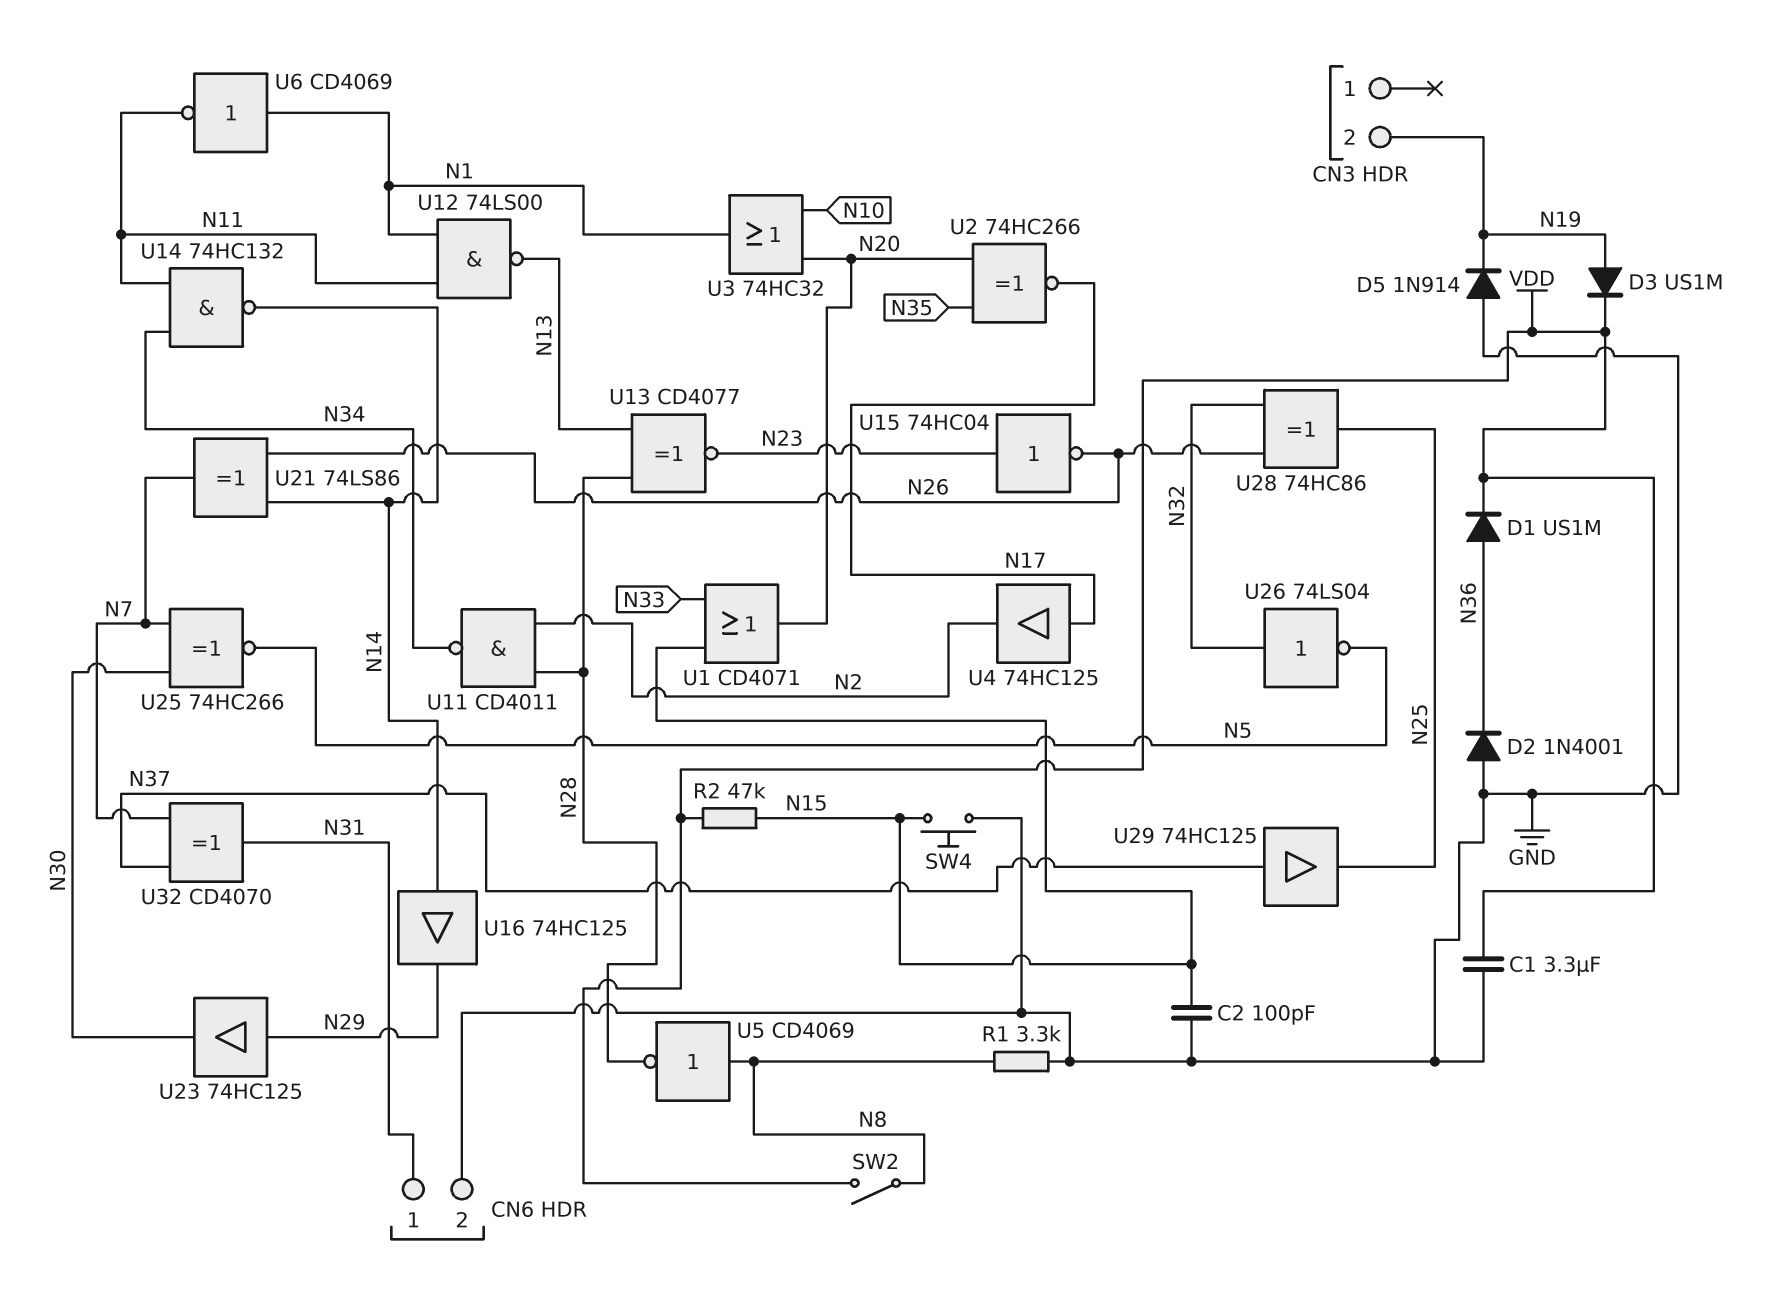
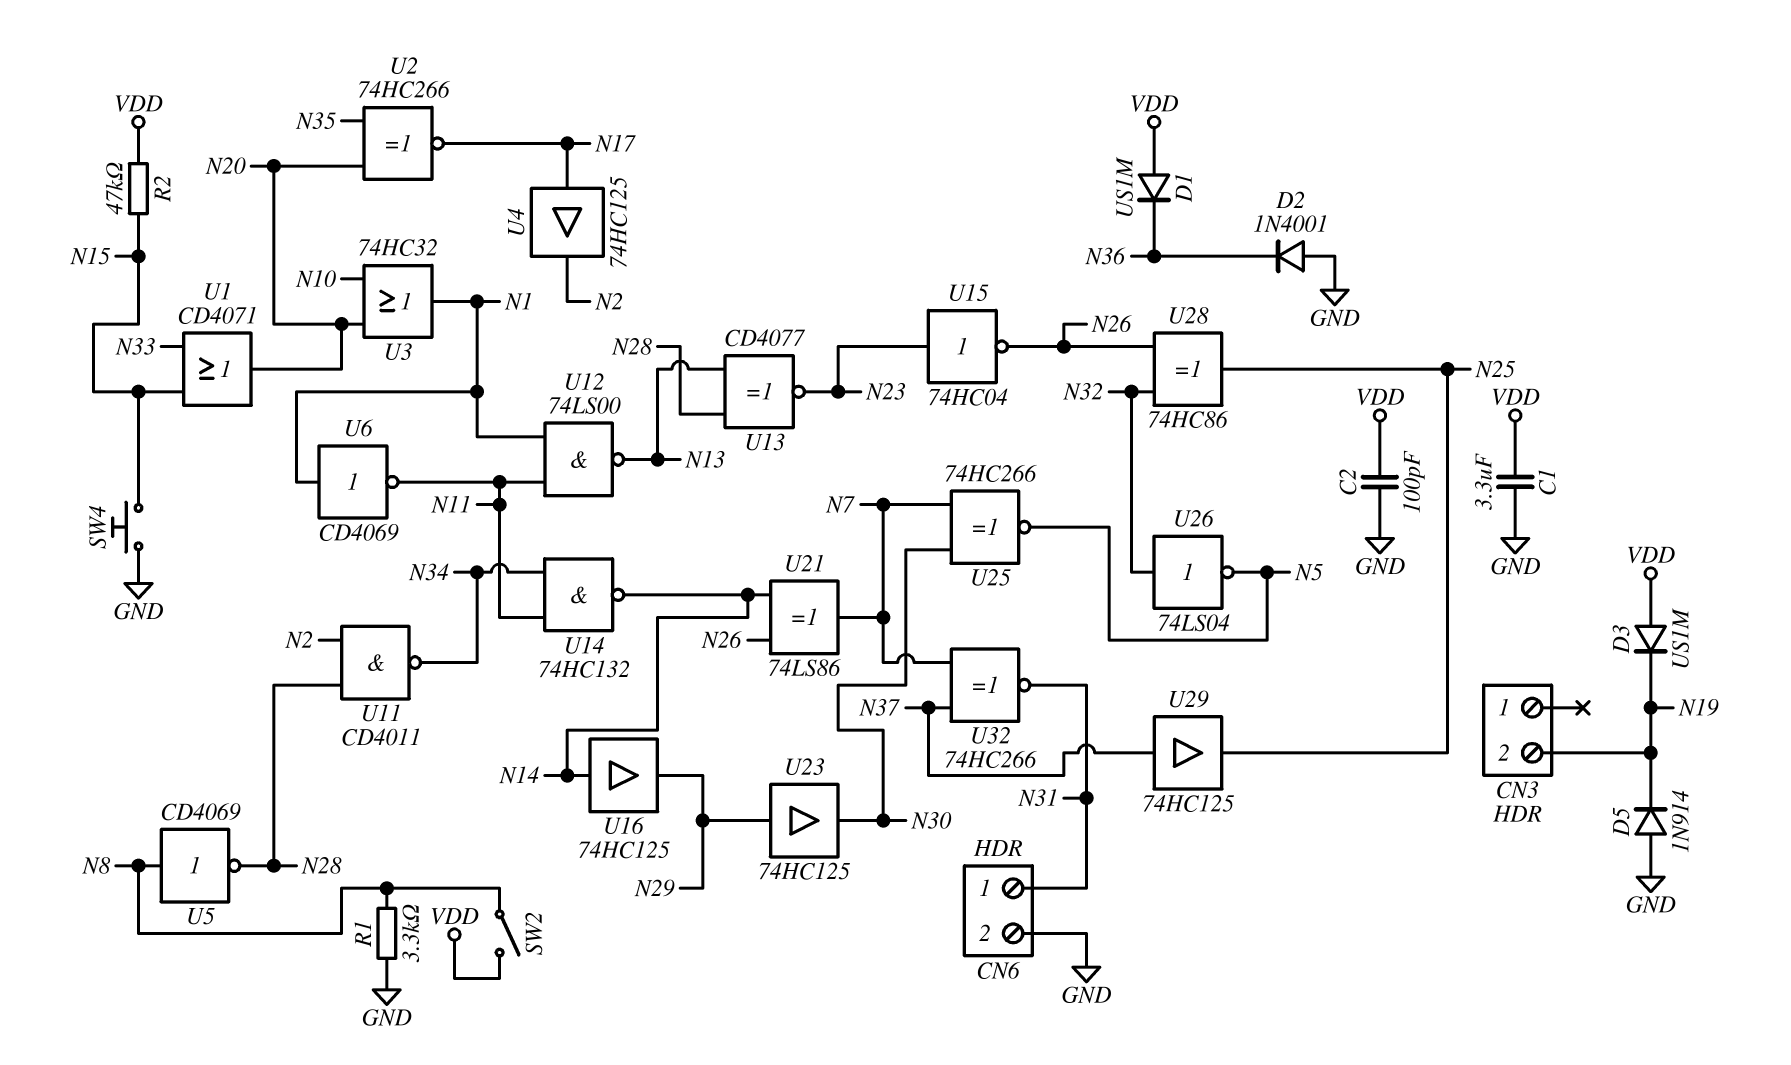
C2: 100pF (GND, N15) -> 100pF (GND, VDD)
D1: diode US1M (A N36, K VDD) -> diode US1M (A VDD, K N36)
D3: diode US1M (A N19, K VDD) -> diode US1M (A VDD, K N19)
U32: XOR CD4070 (in N7, in N37, out N31) -> XNOR 74HC266 (in N7, in N37, out N31)

